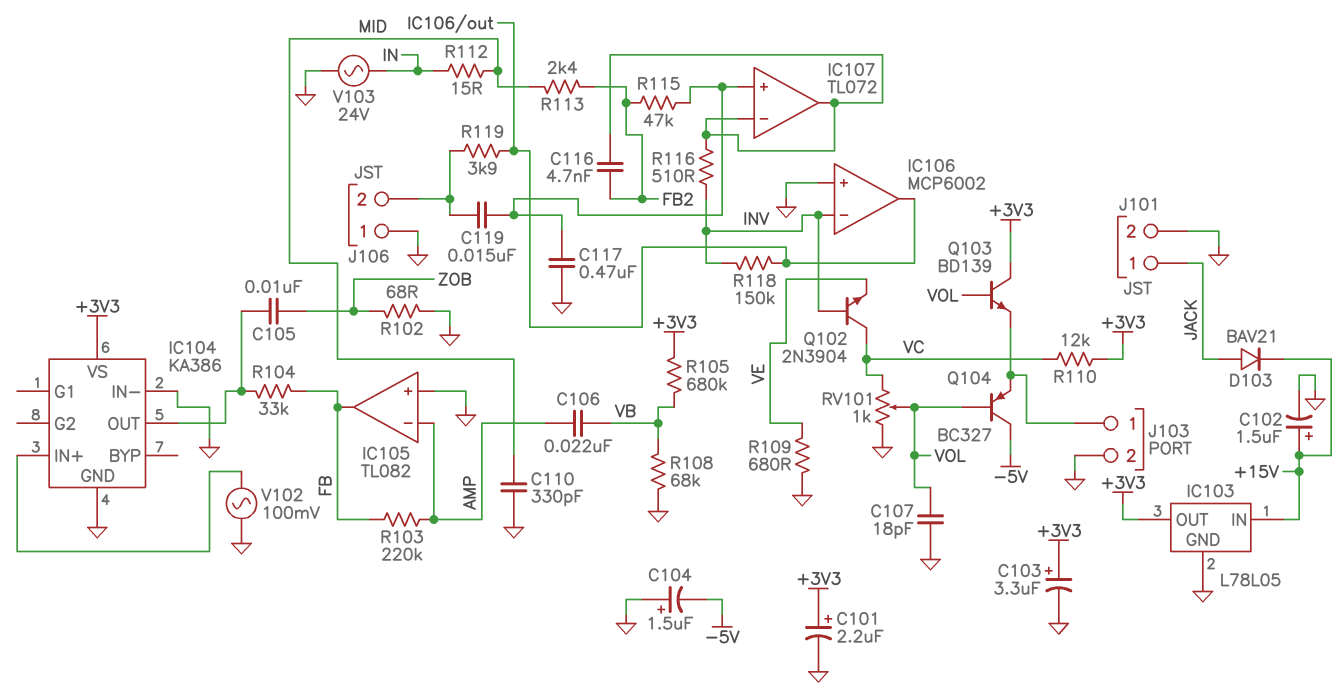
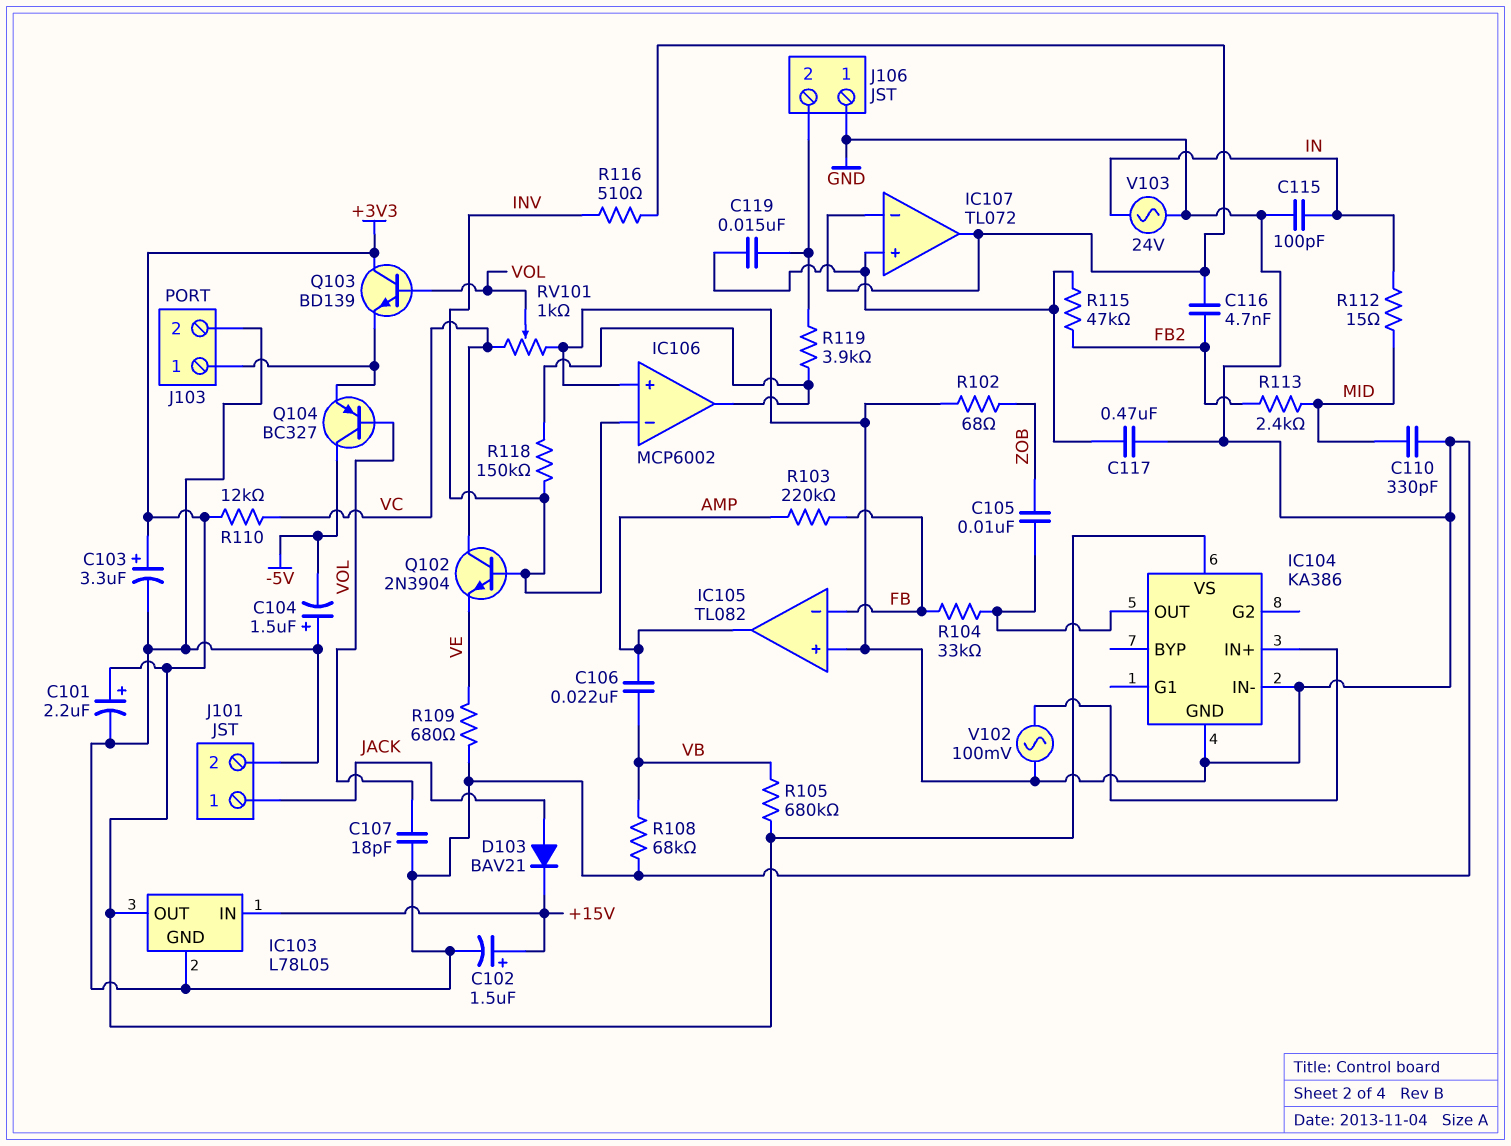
C115: none -> 100pF (GND, IN)
IC105 pin in-: AMP -> FB
IC105 pin out: FB -> AMP

